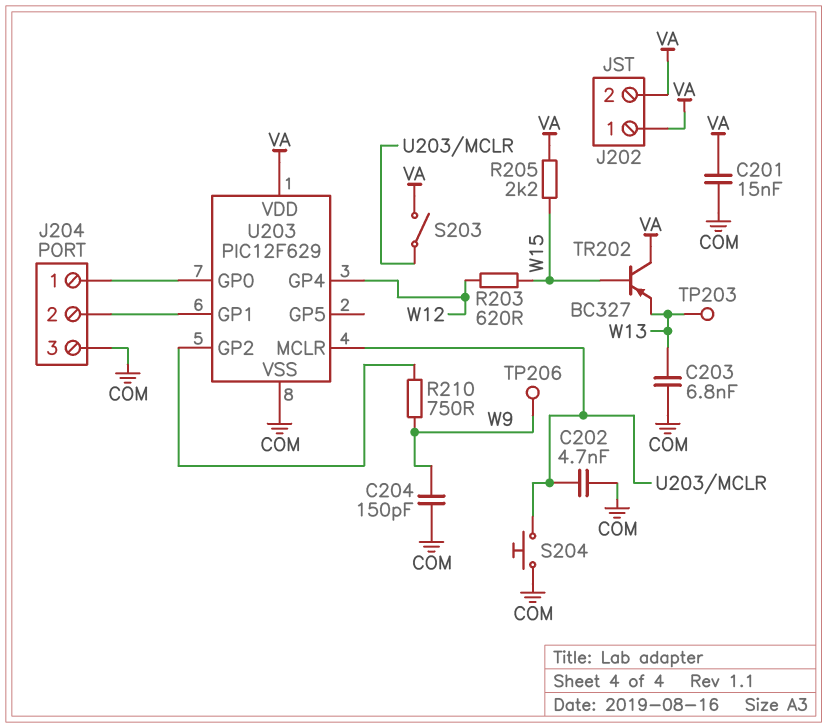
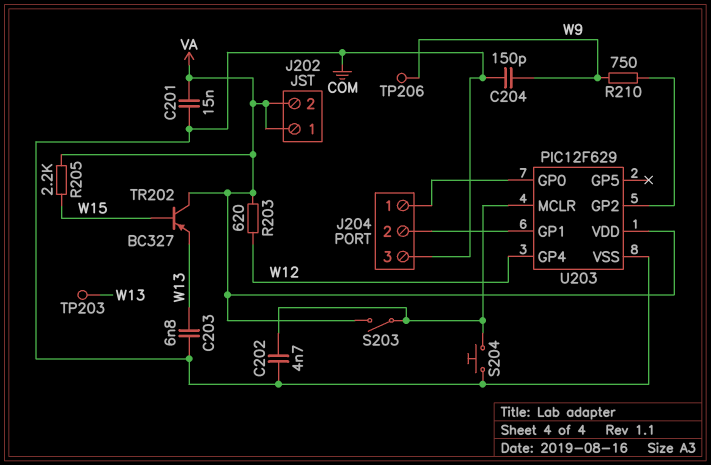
R203: 620 (W12, W15) -> 620 (VA, W12)

